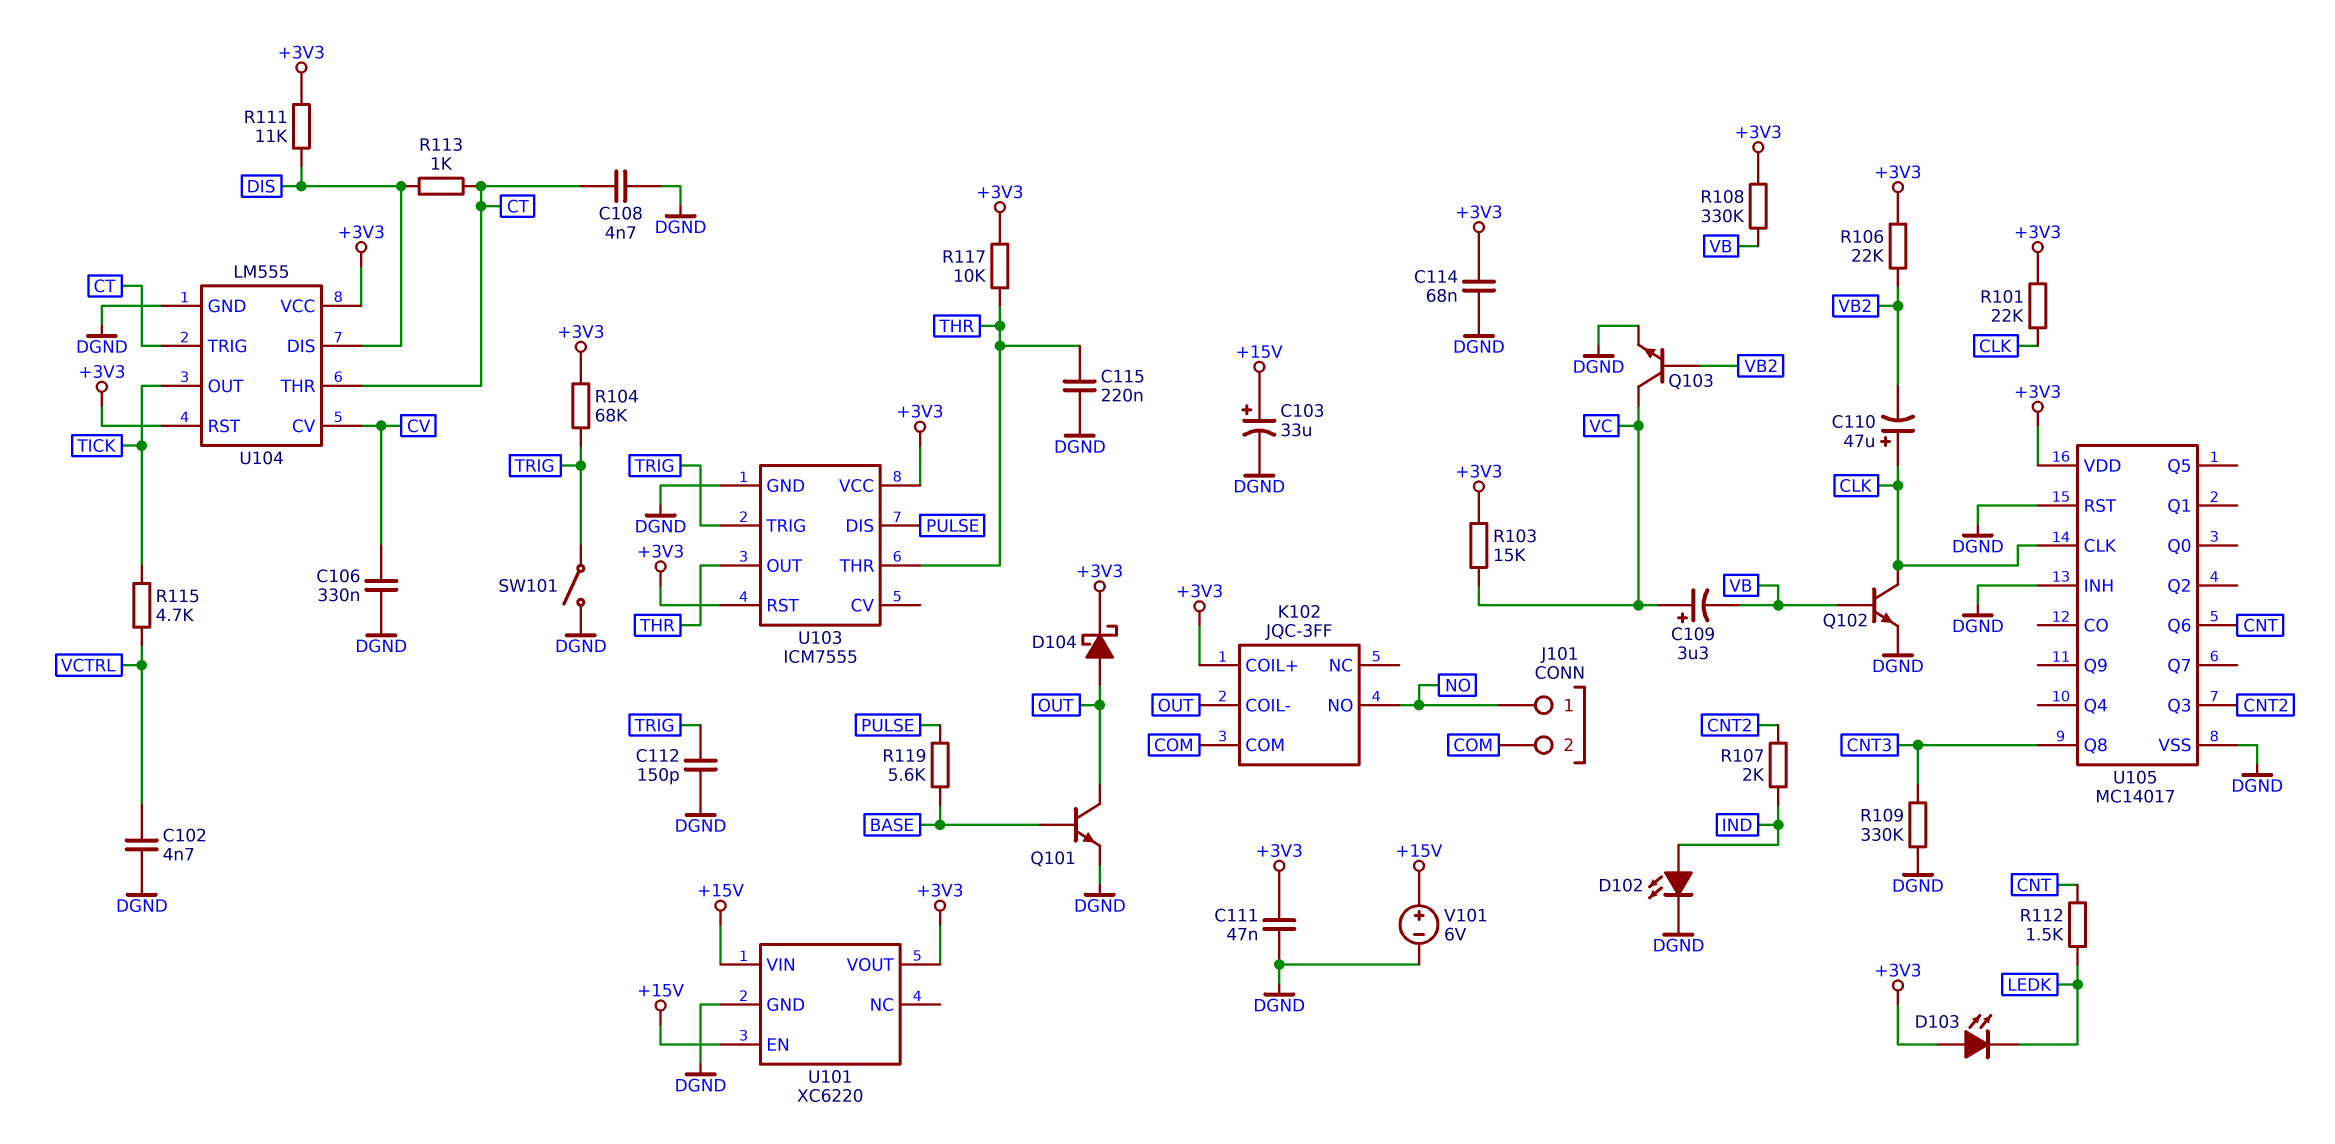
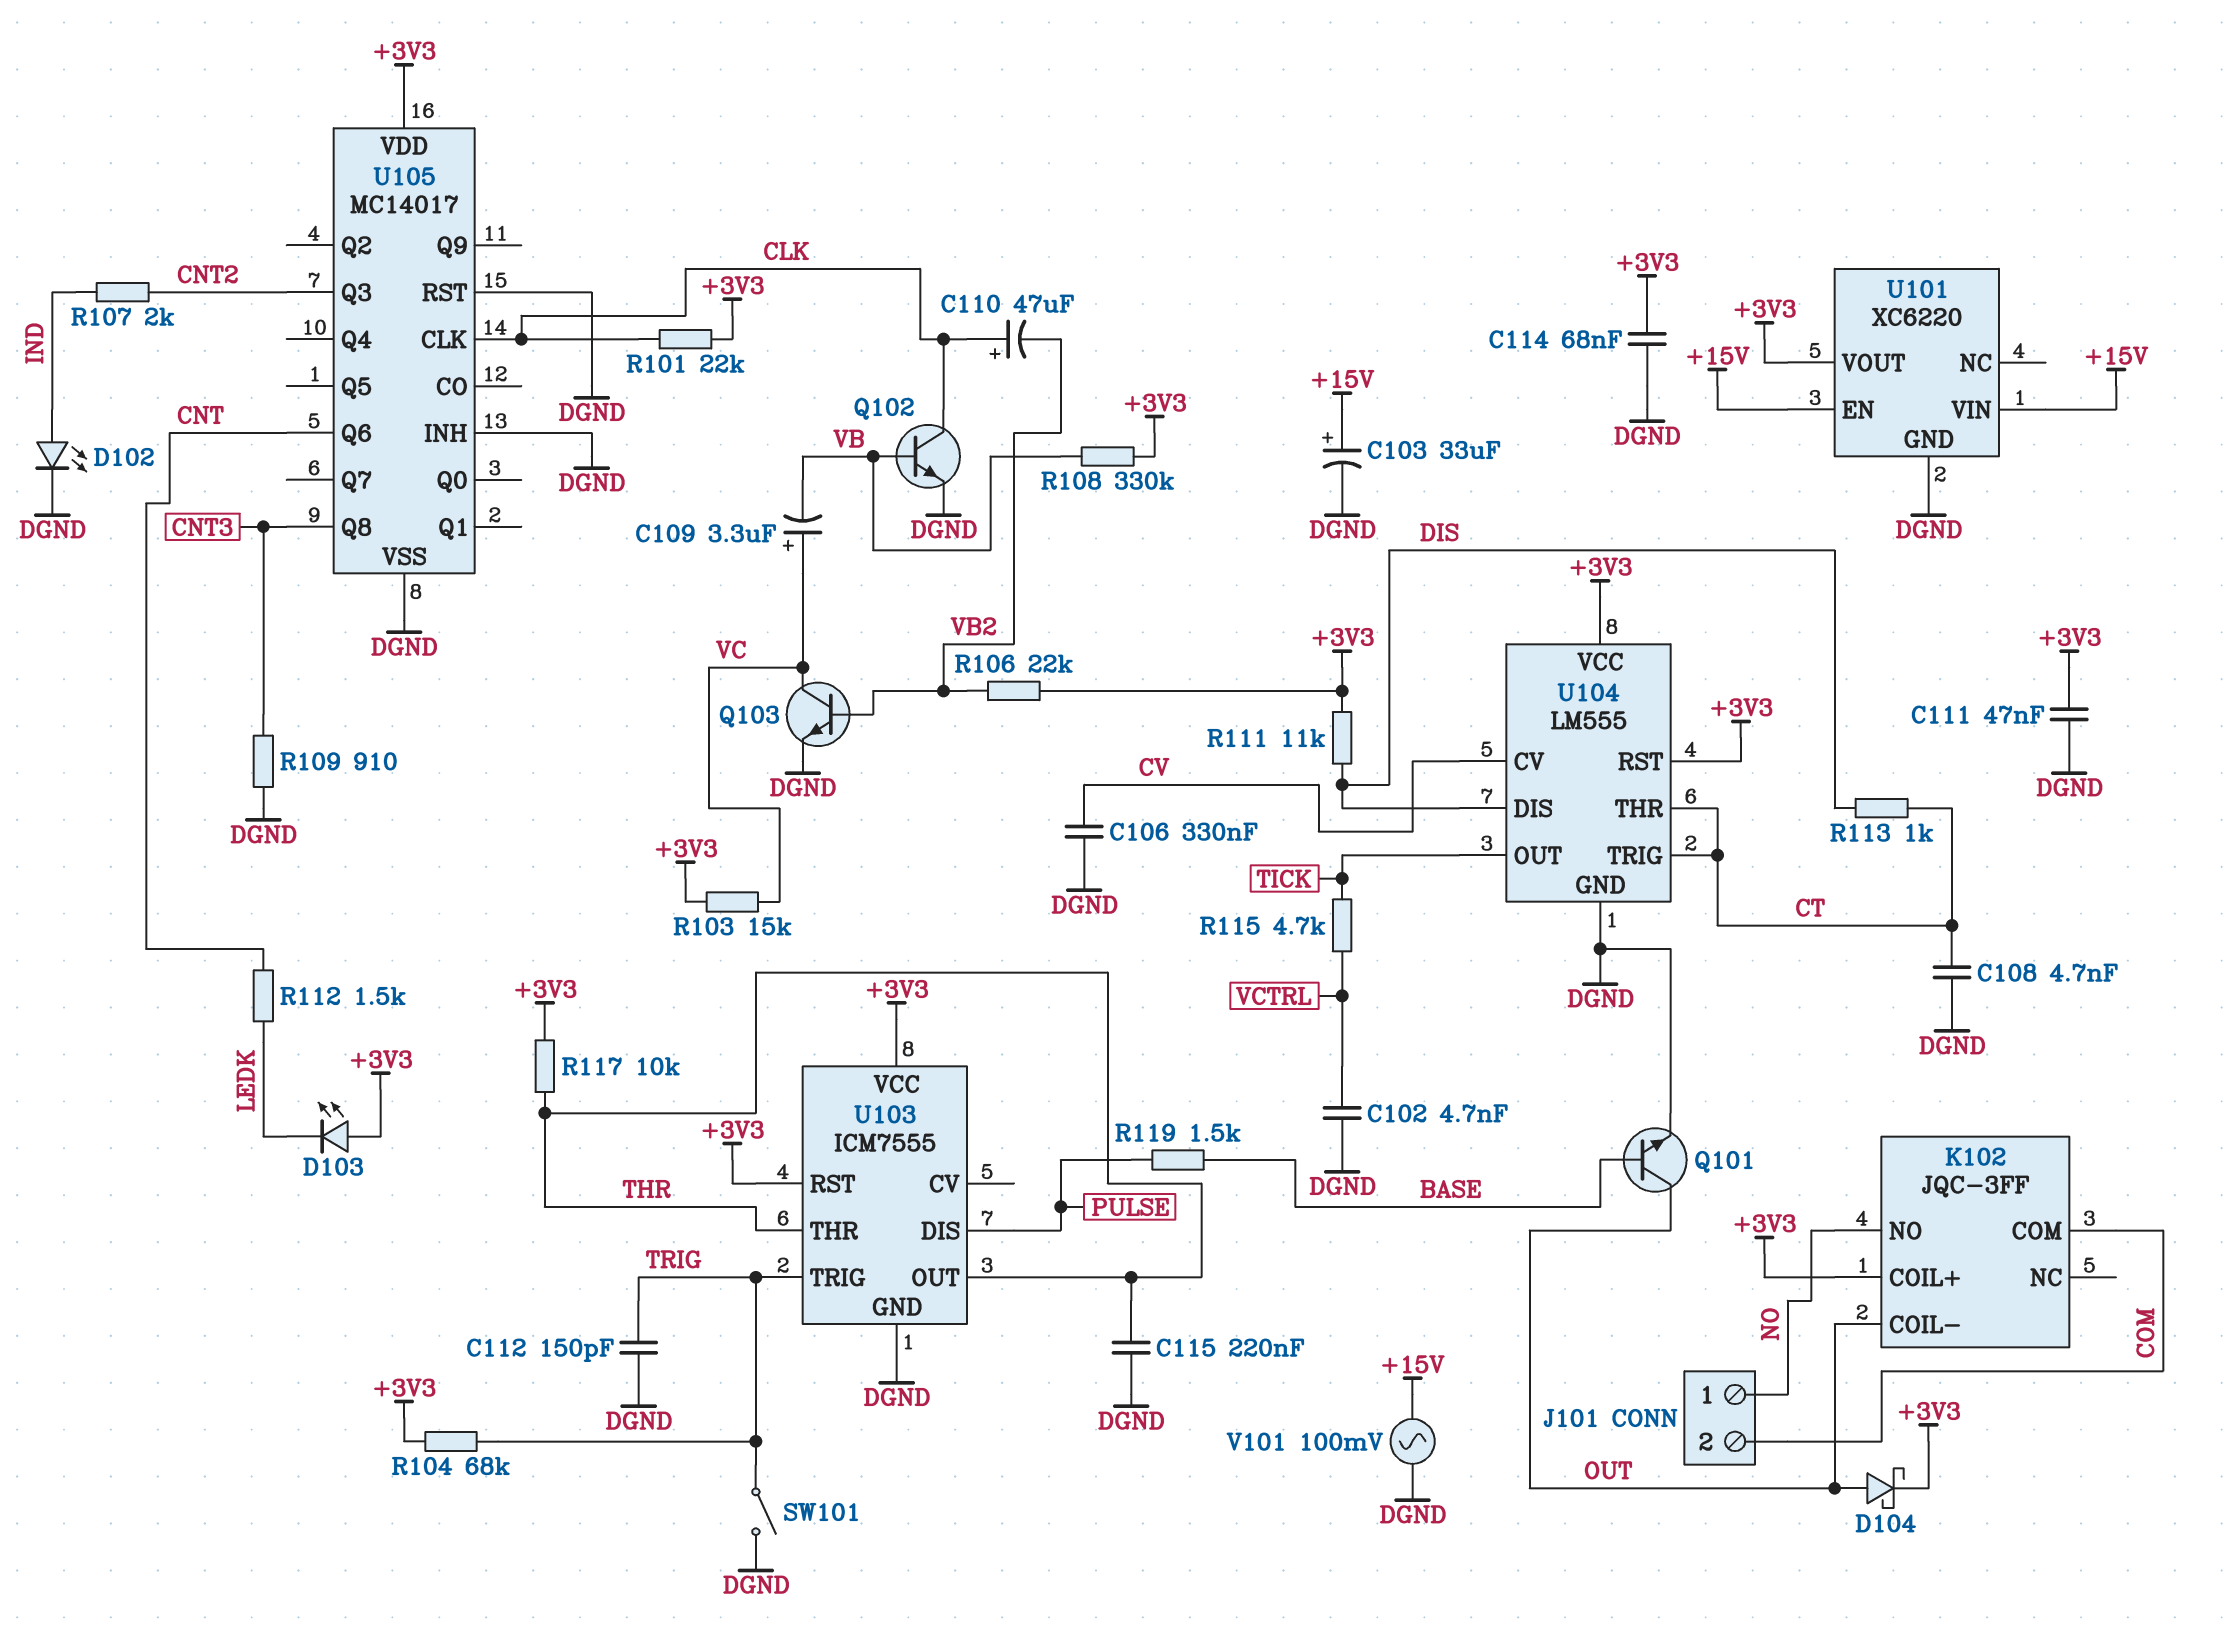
R109: 330k (CNT3, DGND) -> 910 (CNT3, DGND)
R119: 5.6k (BASE, PULSE) -> 1.5k (BASE, PULSE)
V101: 6V (plus +15V, minus DGND) -> AC 100mV (+15V, DGND)

